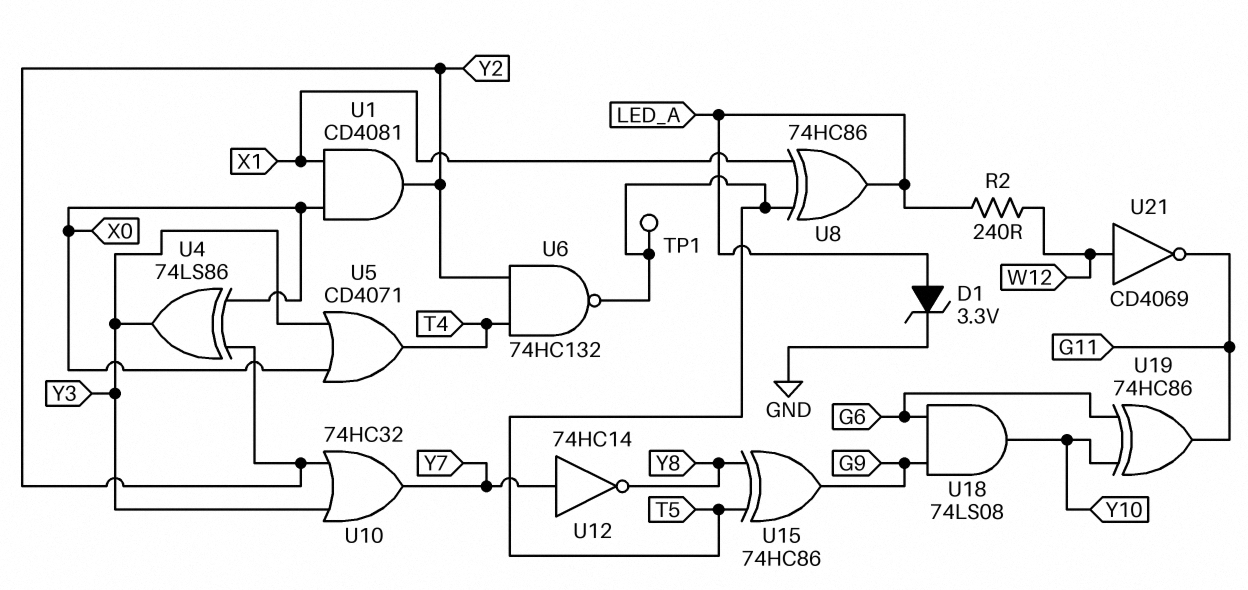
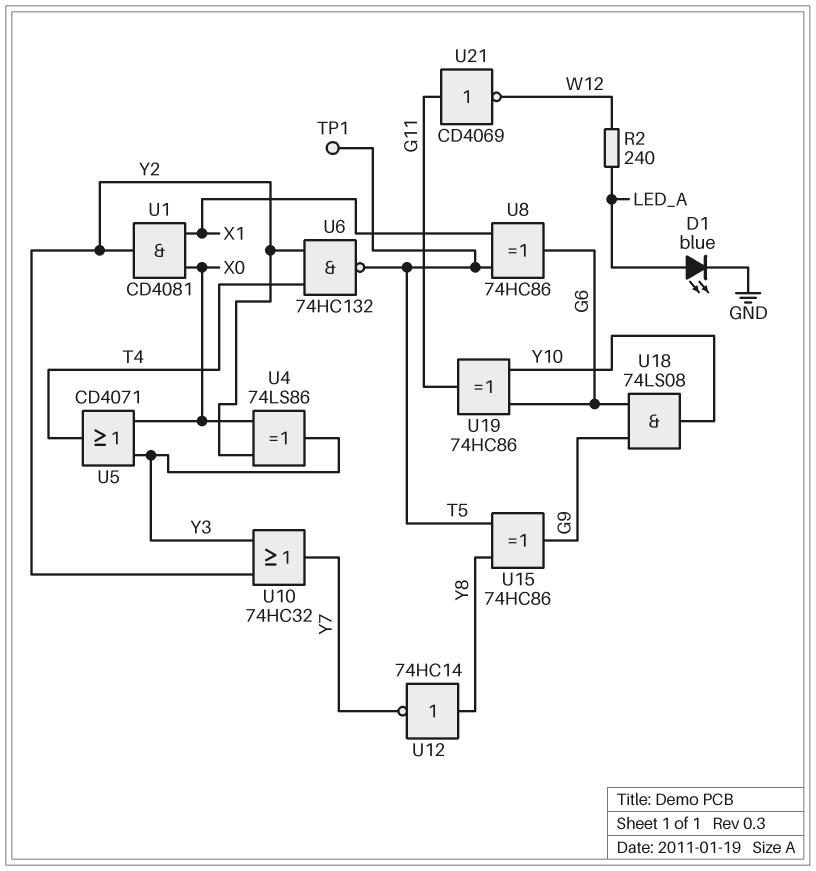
D1: zener 3.3V (A LED_A, K GND) -> LED blue (A LED_A, K GND)
U8: XOR 74HC86 (in T5, in X1, out LED_A) -> XOR 74HC86 (in T5, in X1, out G6)
U12: NOT 74HC14 (in Y7, out Y8) -> NOT 74HC14 (in Y8, out Y7)
U21: NOT CD4069 (in W12, out G11) -> NOT CD4069 (in G11, out W12)

